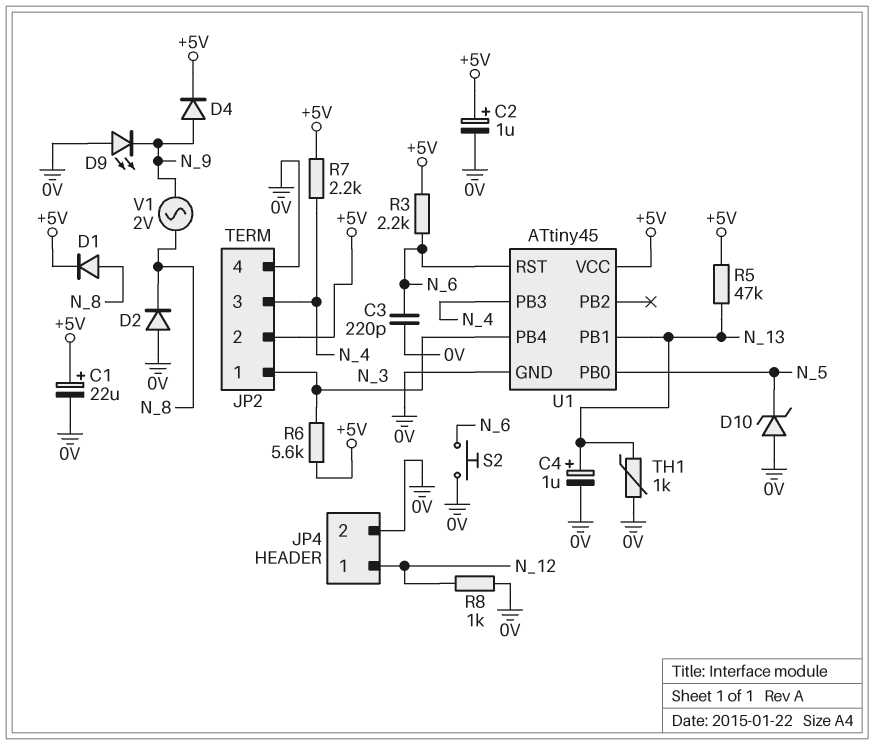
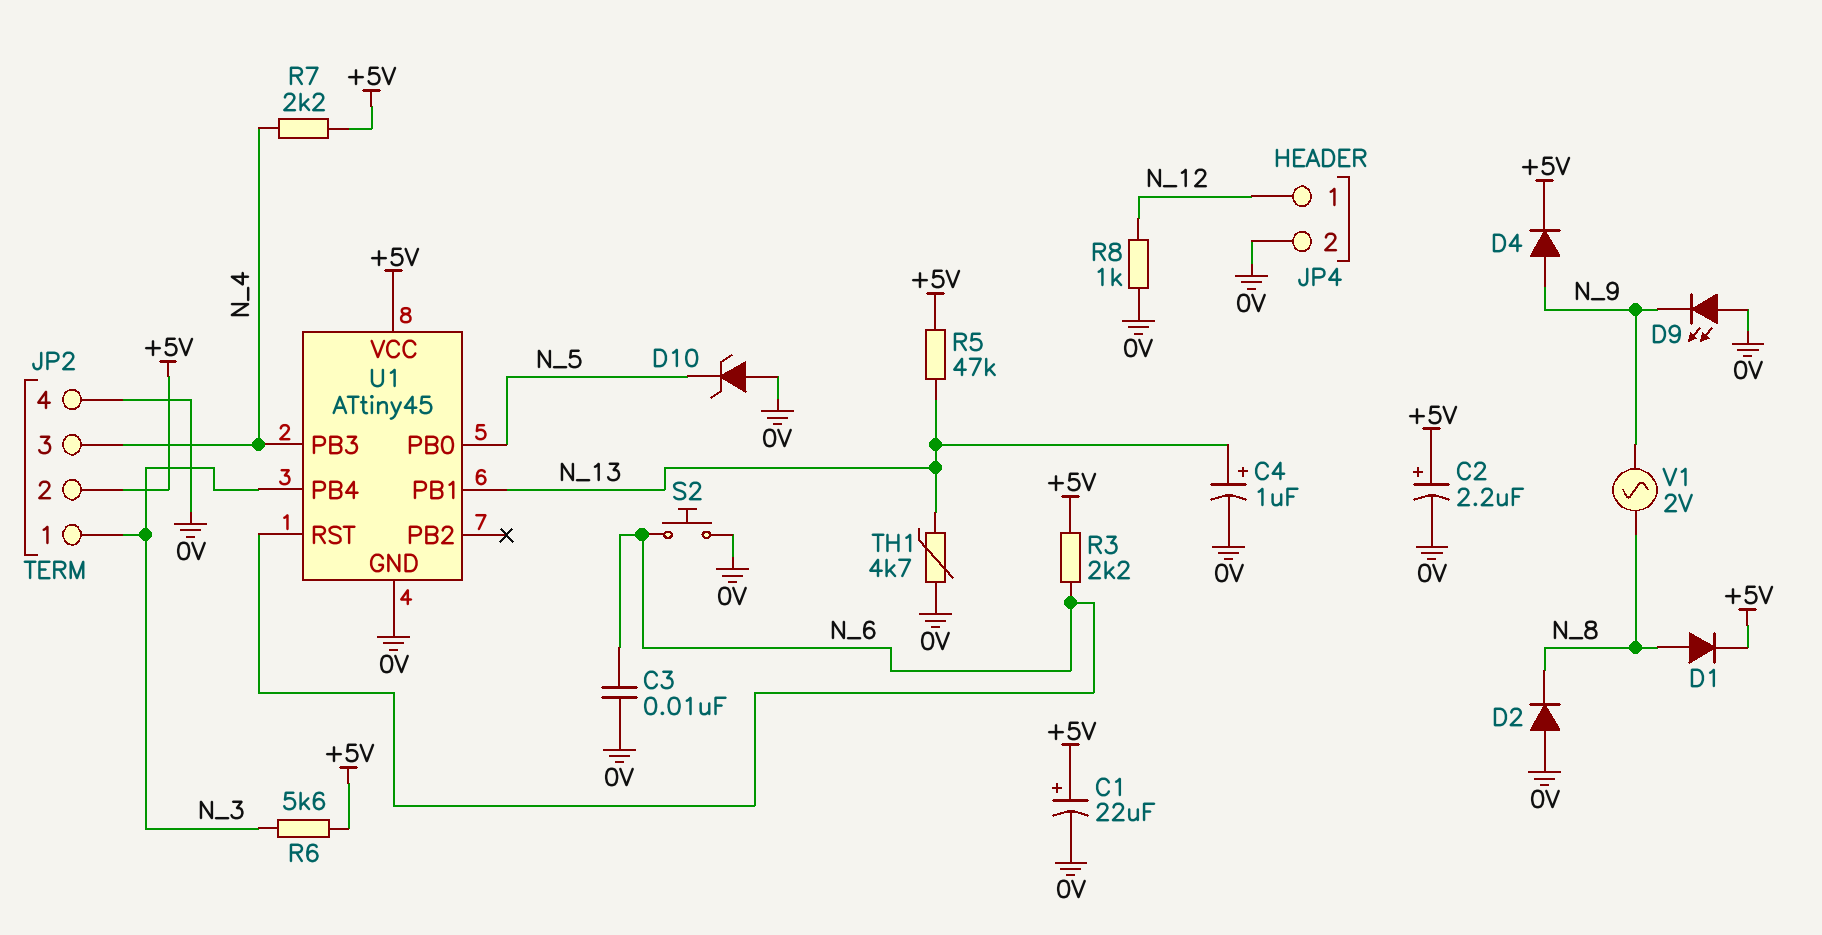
C2: 1uF (plus +5V, minus 0V) -> 2.2uF (plus +5V, minus 0V)
C3: 220pF (0V, N_6) -> 10nF (0V, N_6)
TH1: 1k (0V, N_13) -> 4.7k (0V, N_13)

